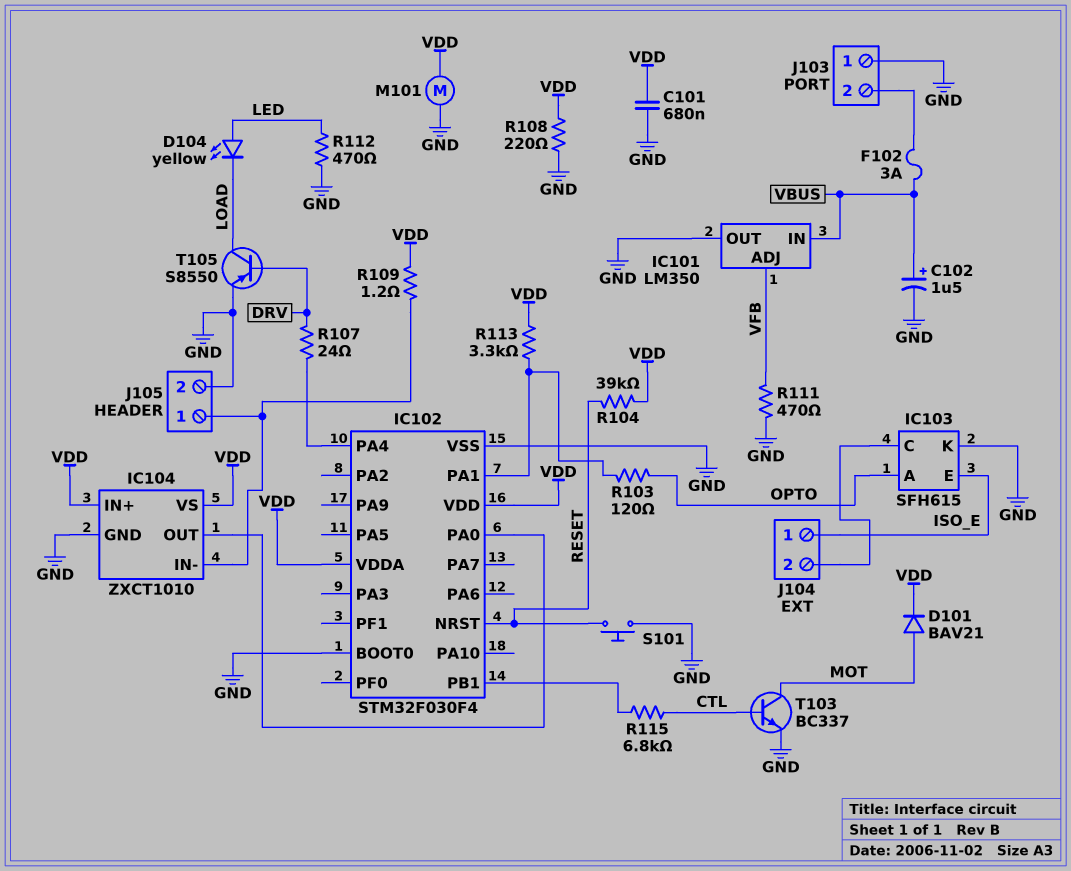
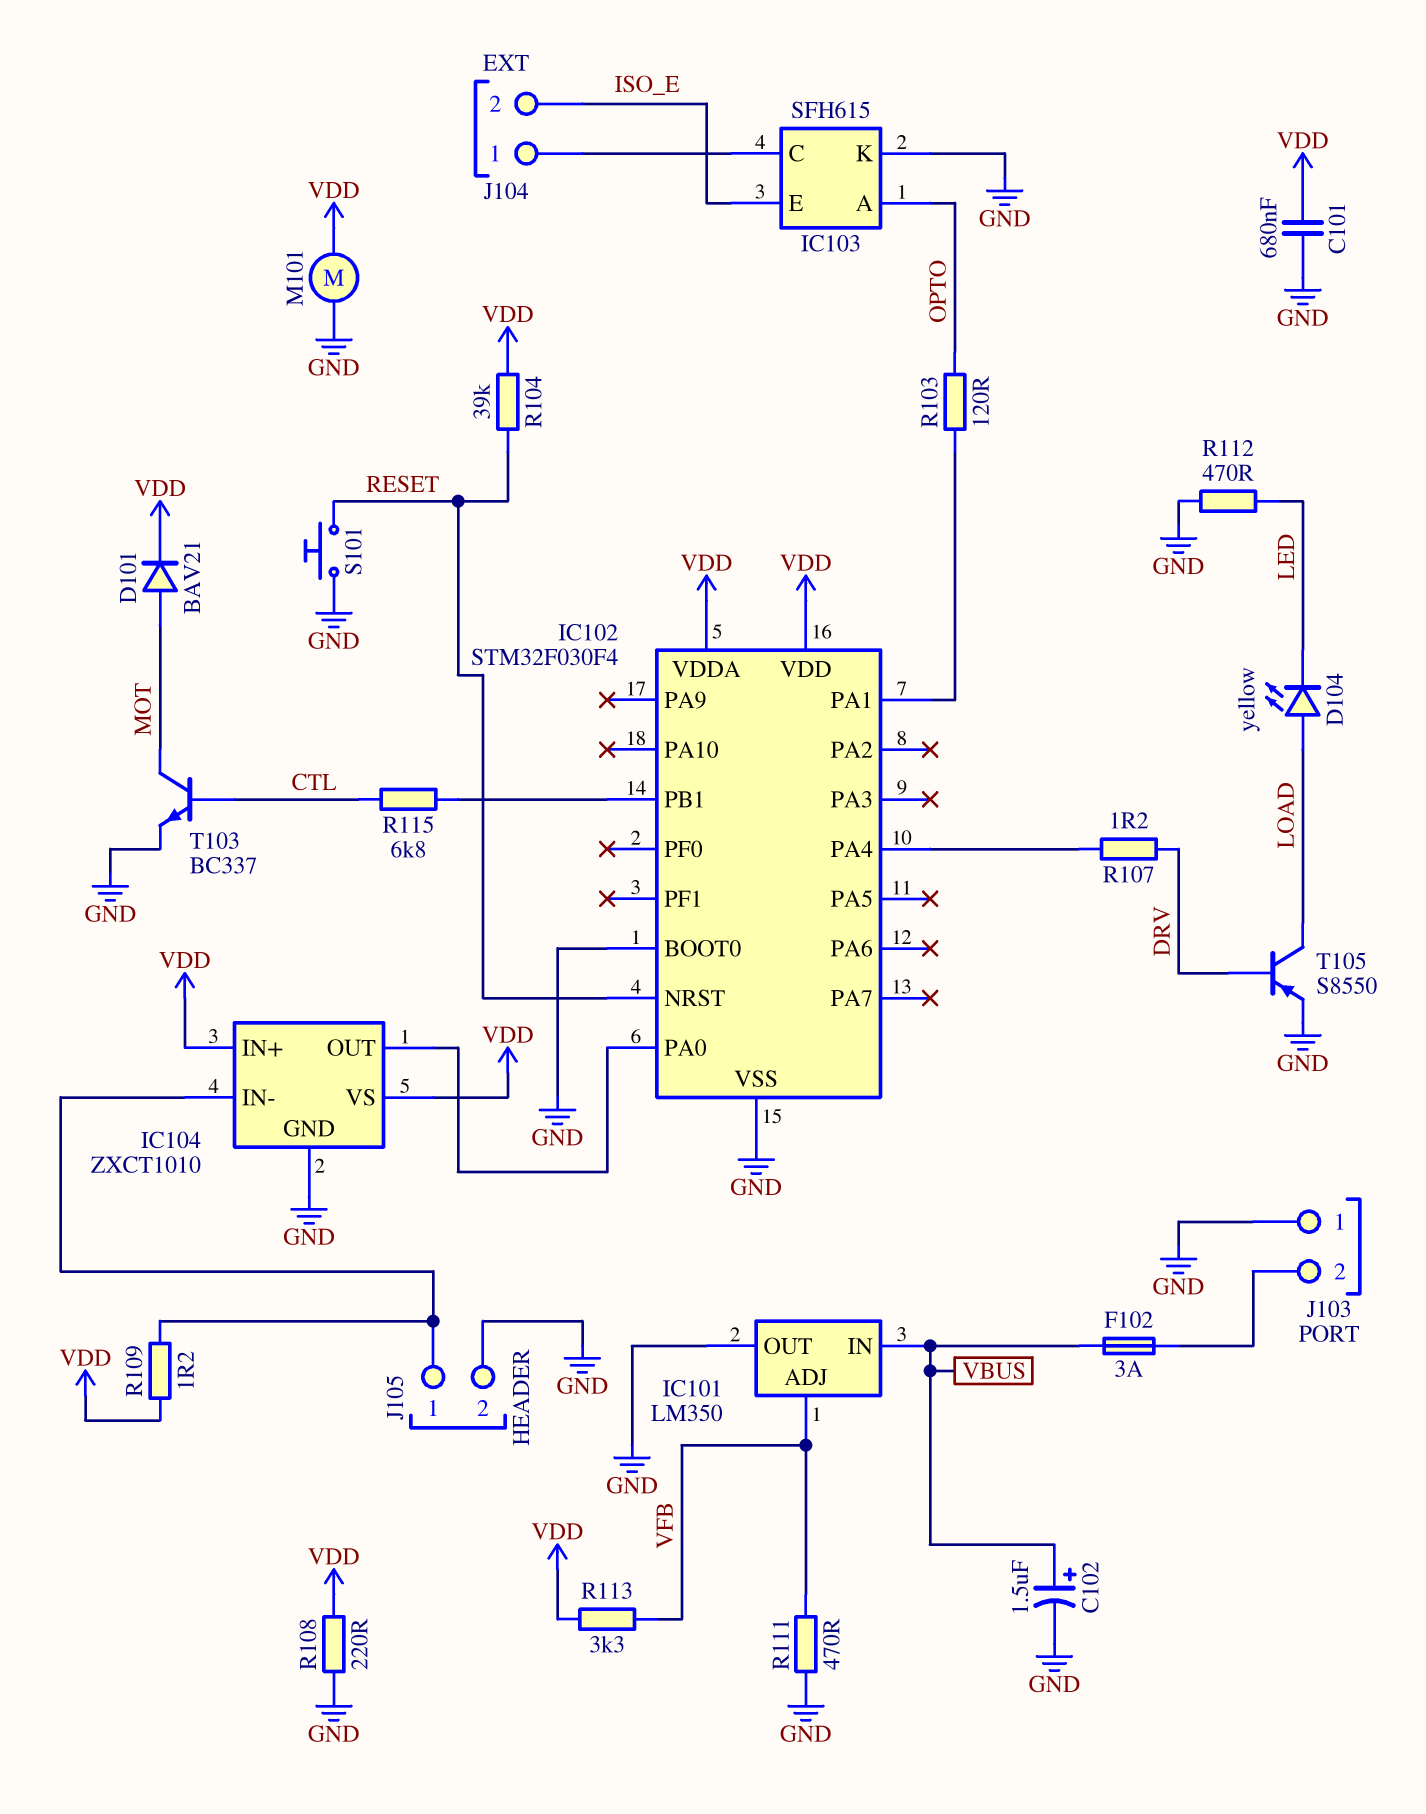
D104: LED yellow (A LED, K LOAD) -> LED yellow (A LOAD, K LED)
J104 pin 1: ISO_E -> IC103/C
J104 pin 2: IC103/C -> ISO_E
R107: 24 (DRV, IC102/PA4) -> 1.2 (DRV, IC102/PA4)
R113: 3.3k (IC102/PA1, VDD) -> 3.3k (VDD, VFB)

